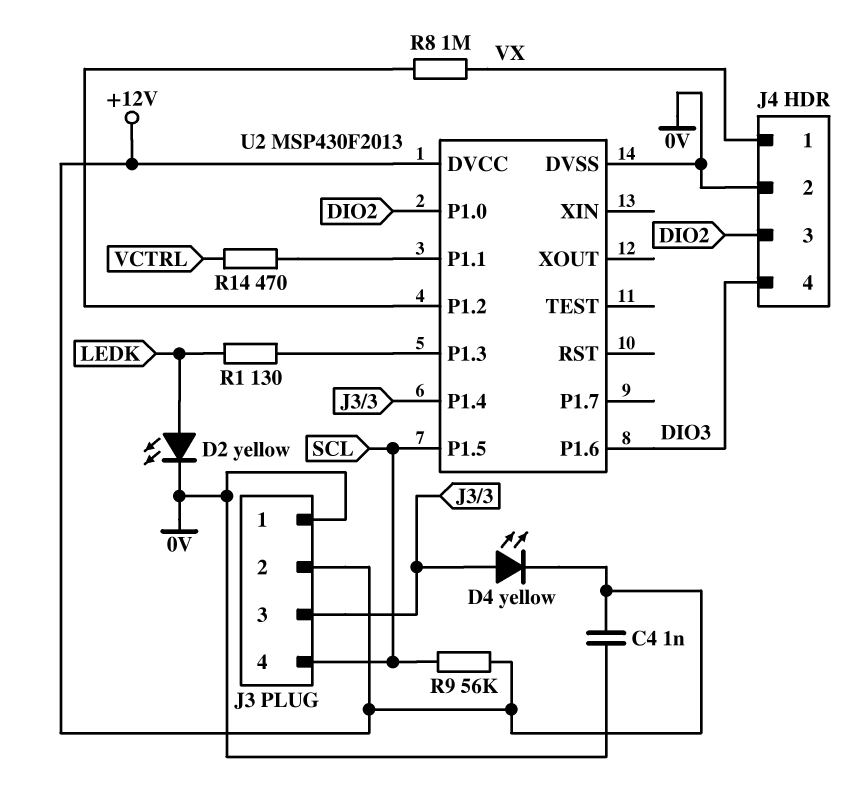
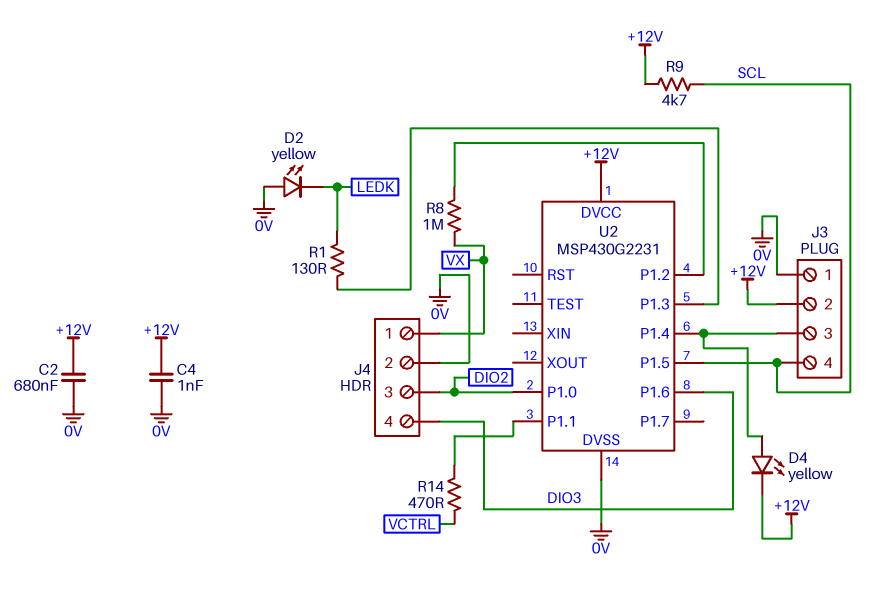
C2: none -> 680nF (+12V, 0V)
D2: LED yellow (A LEDK, K 0V) -> LED yellow (A 0V, K LEDK)
R9: 56k (+12V, SCL) -> 4.7k (+12V, SCL)
U2: MSP430F2013 -> MSP430G2231

